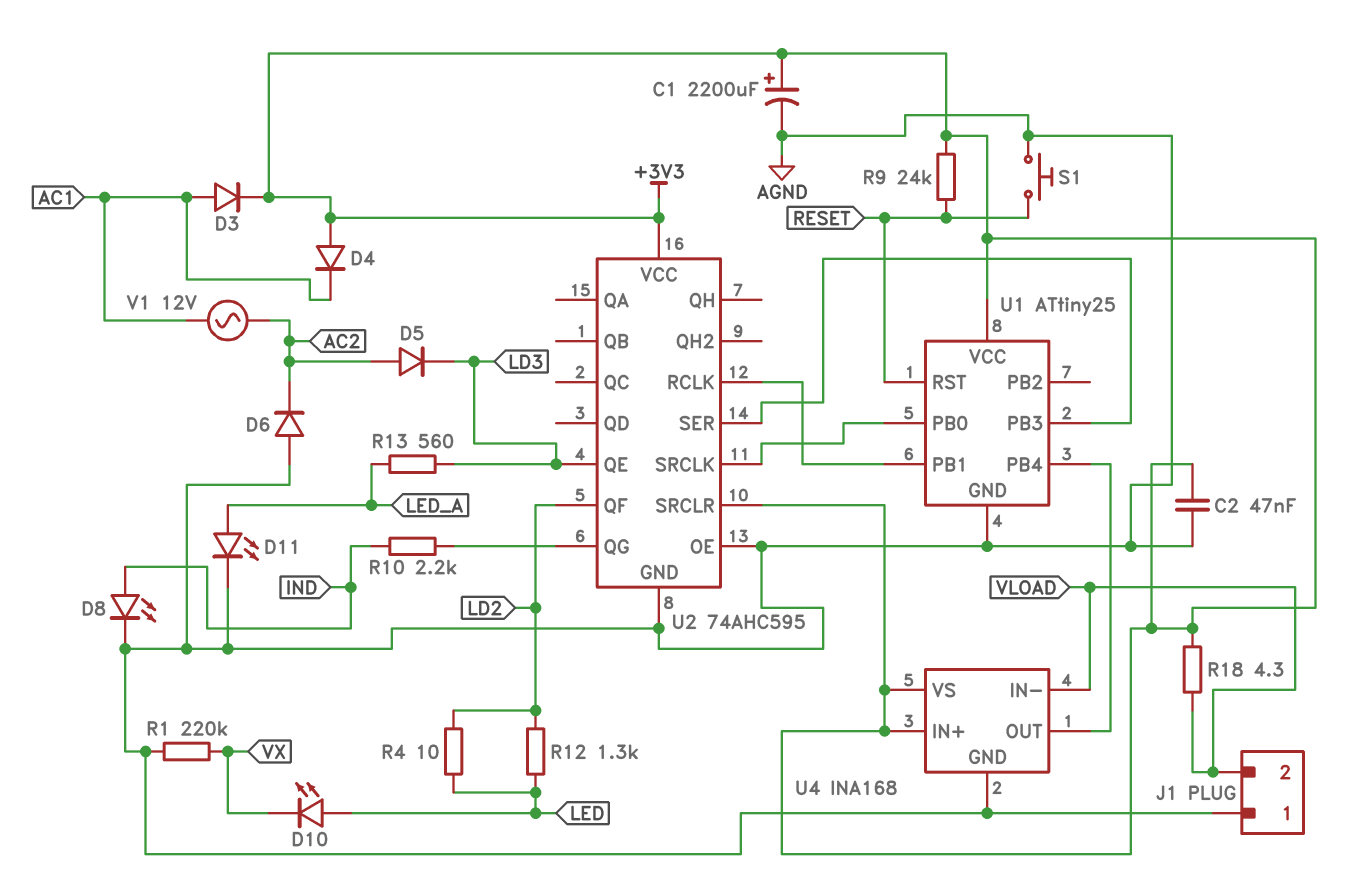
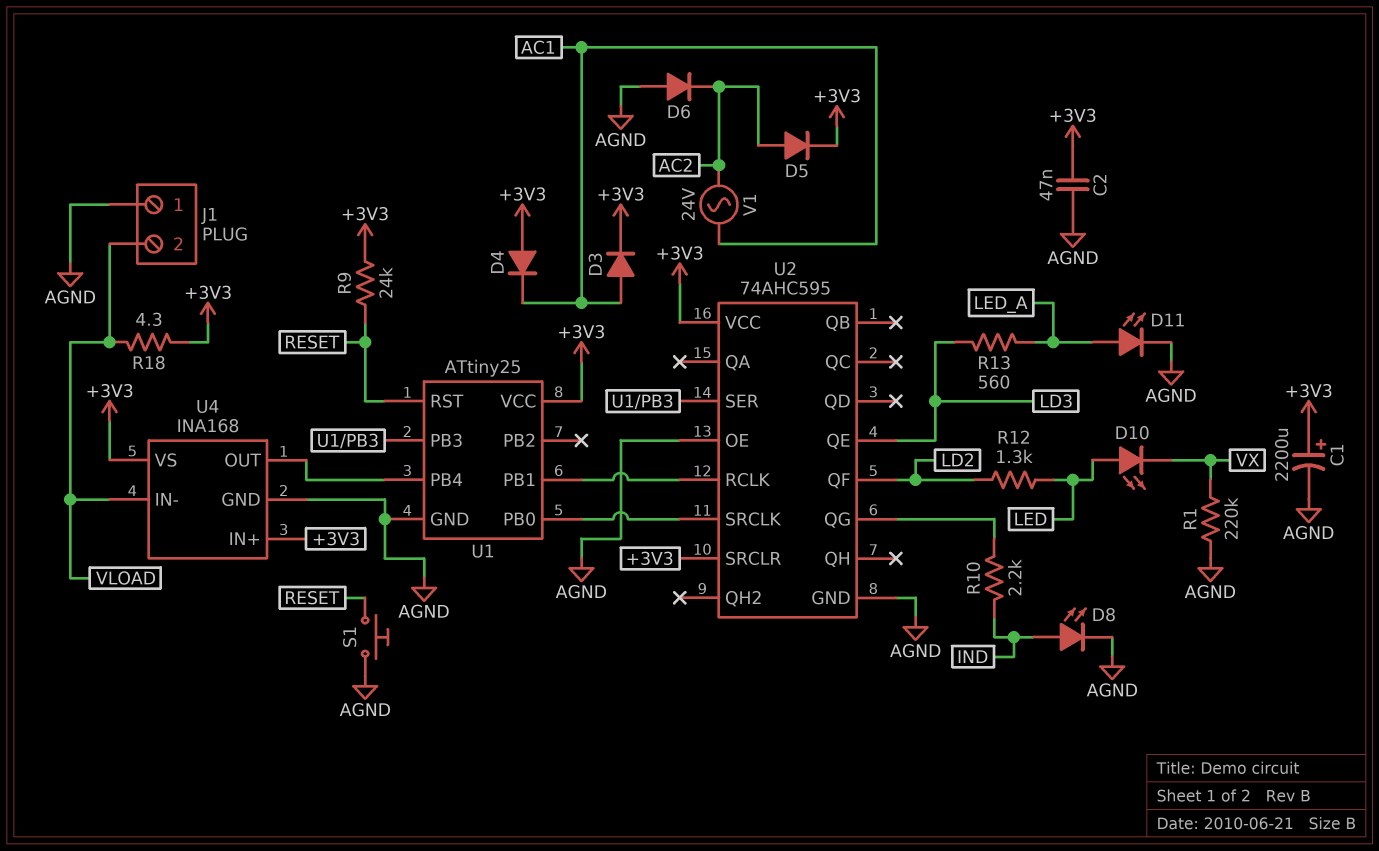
D5: diode (A AC2, K LD3) -> diode (A AC2, K +3V3)
R4: 10 (LD2, LED) -> none
V1: AC 12V (AC1, AC2) -> AC 24V (AC1, AC2)

